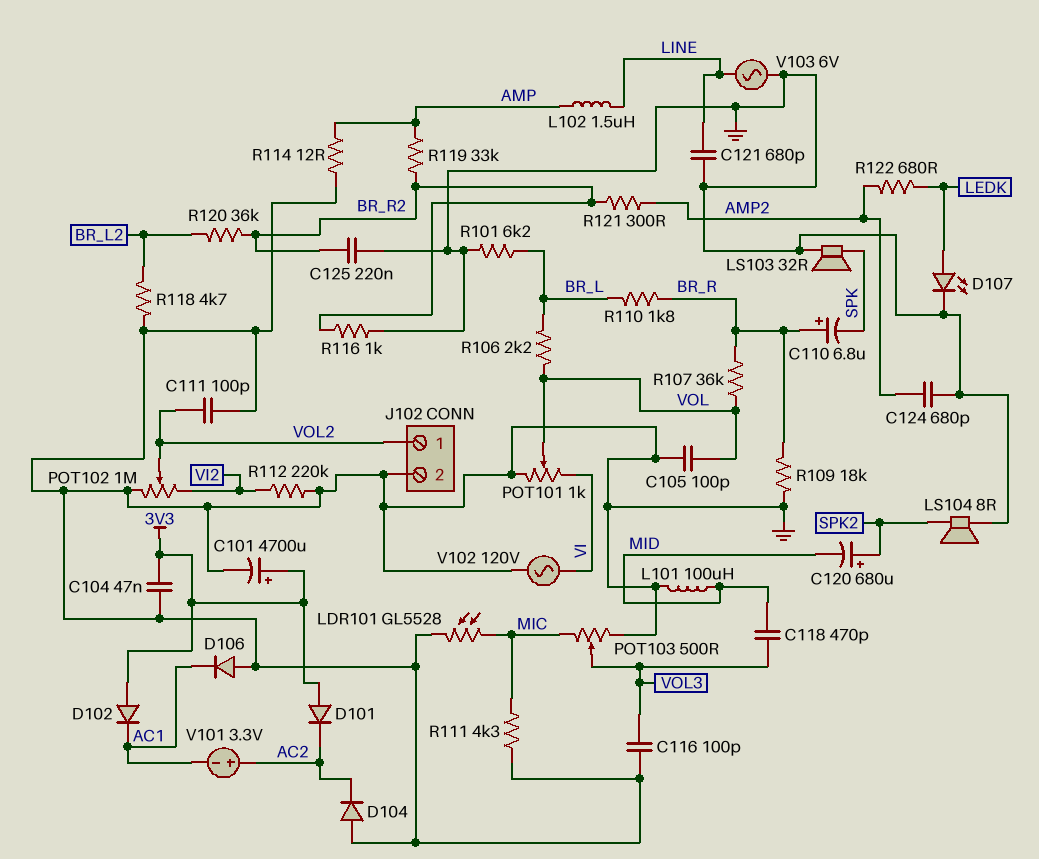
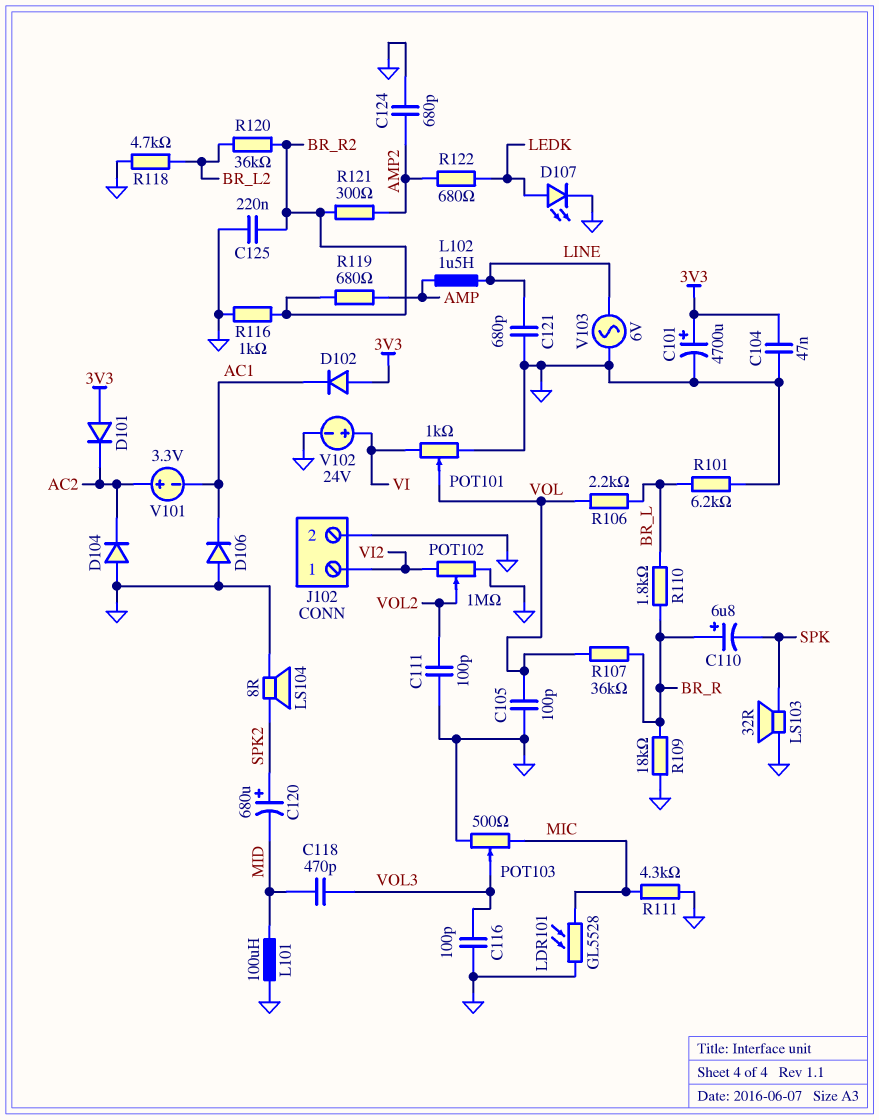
J102 pin 1: VOL2 -> VI2
R112: 220k (GND, VI2) -> none
R114: 12 (AMP, GND) -> none
R119: 33k (AMP, BR_R2) -> 680 (AMP, BR_R2)
V102: AC 120V (GND, VI) -> 24V (plus VI, minus GND)

